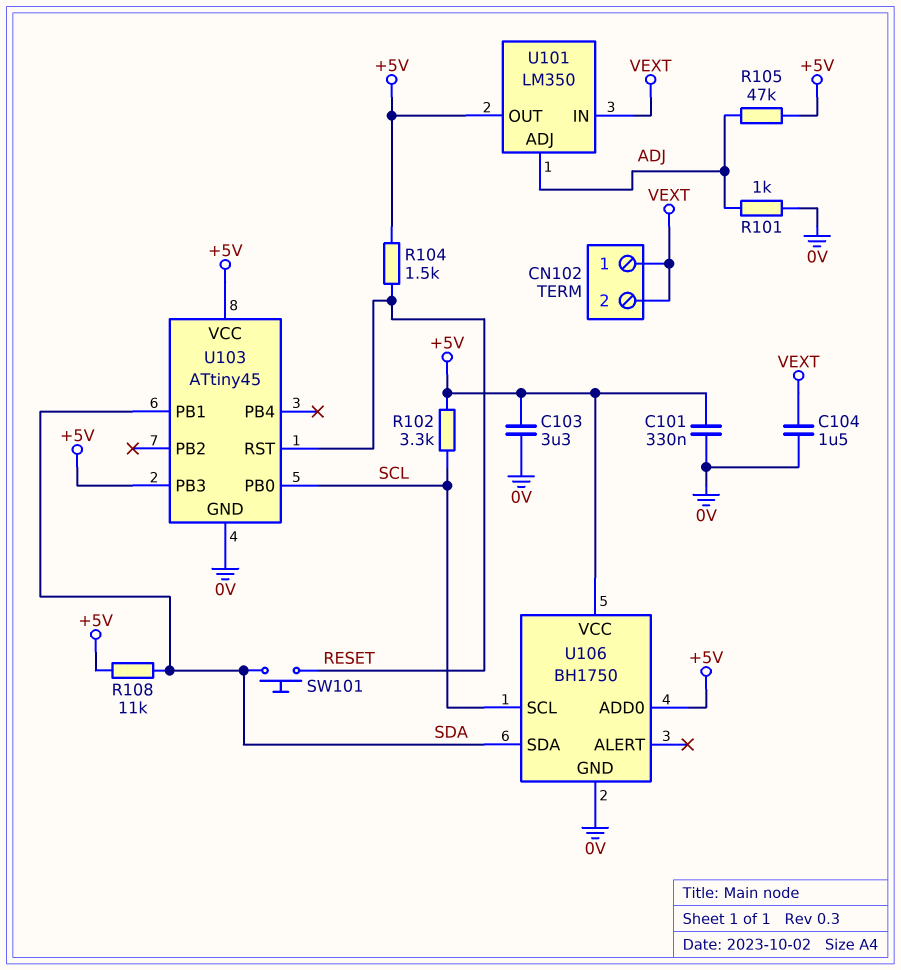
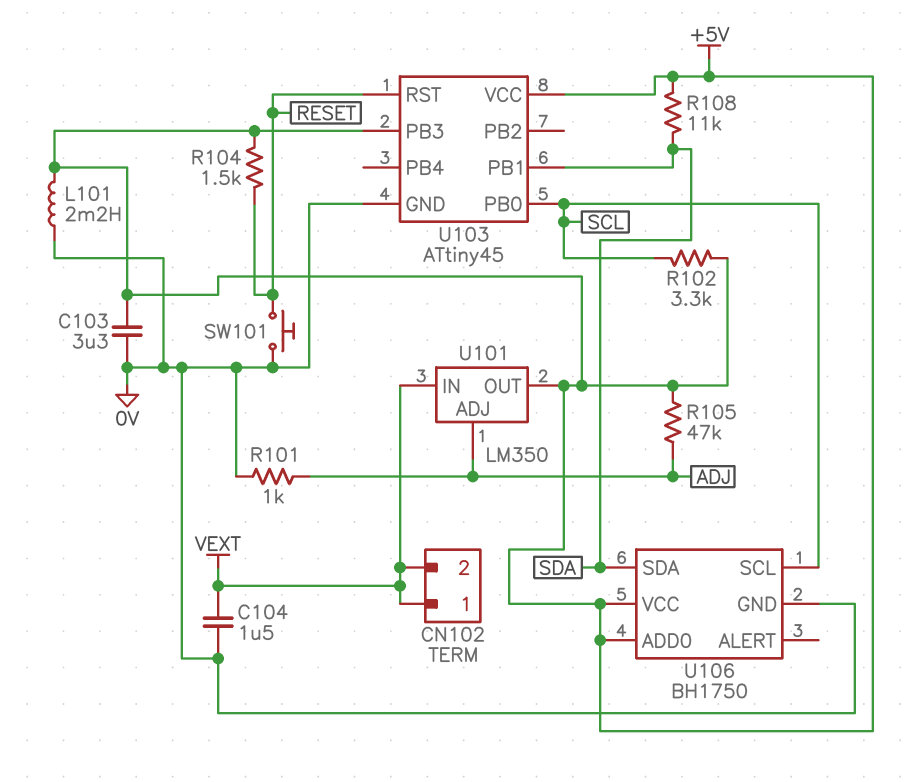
C101: 330nF (+5V, 0V) -> none
L101: none -> 2.2mH (+5V, 0V)
SW101: button (RESET, SDA) -> button (0V, RESET)

